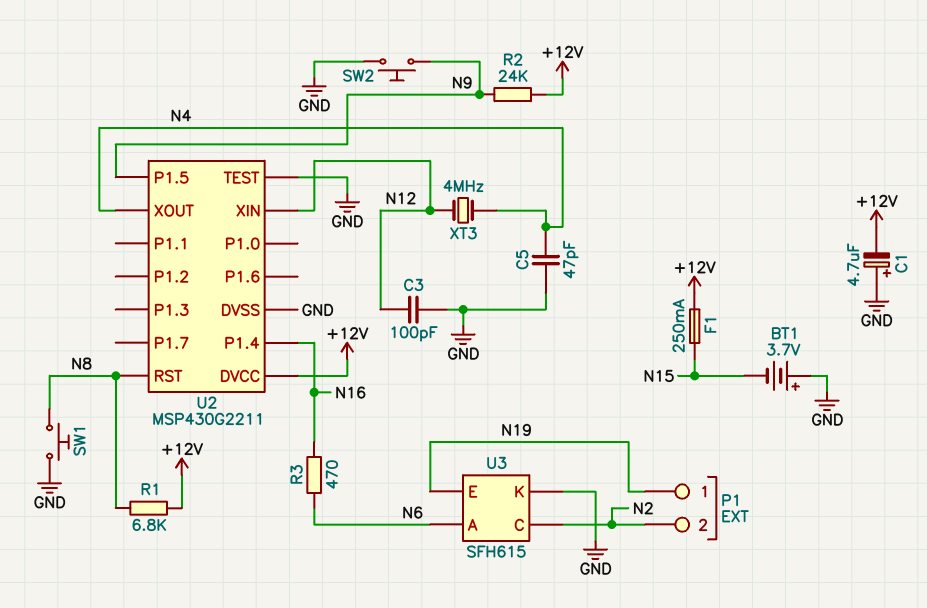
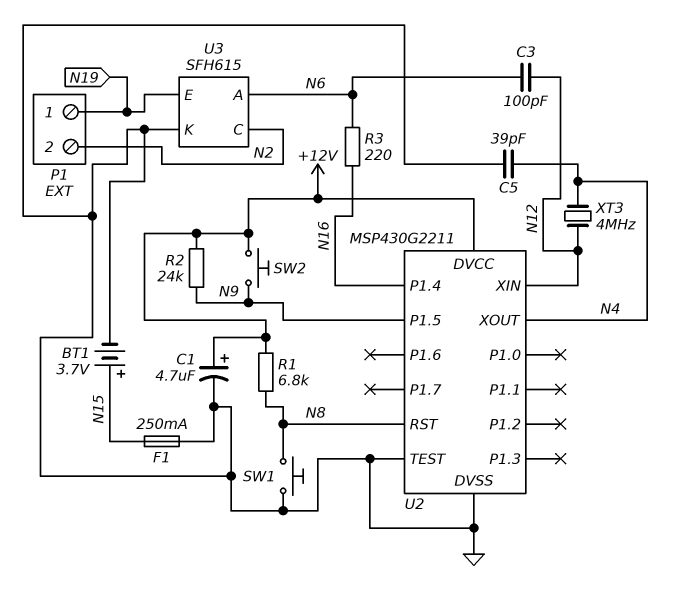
BT1: 3.7V (plus GND, minus N15) -> 3.7V (plus N15, minus GND)
C1: 4.7uF (plus GND, minus +12V) -> 4.7uF (plus +12V, minus GND)
C3: 100pF (GND, N12) -> 100pF (N6, N12)
C5: 47pF (GND, N4) -> 39pF (GND, N4)
F1: 250mA (+12V, N15) -> 250mA (GND, N15)
R3: 470 (N6, N16) -> 220 (N6, N16)
SW2: button (GND, N9) -> button (+12V, N9)

